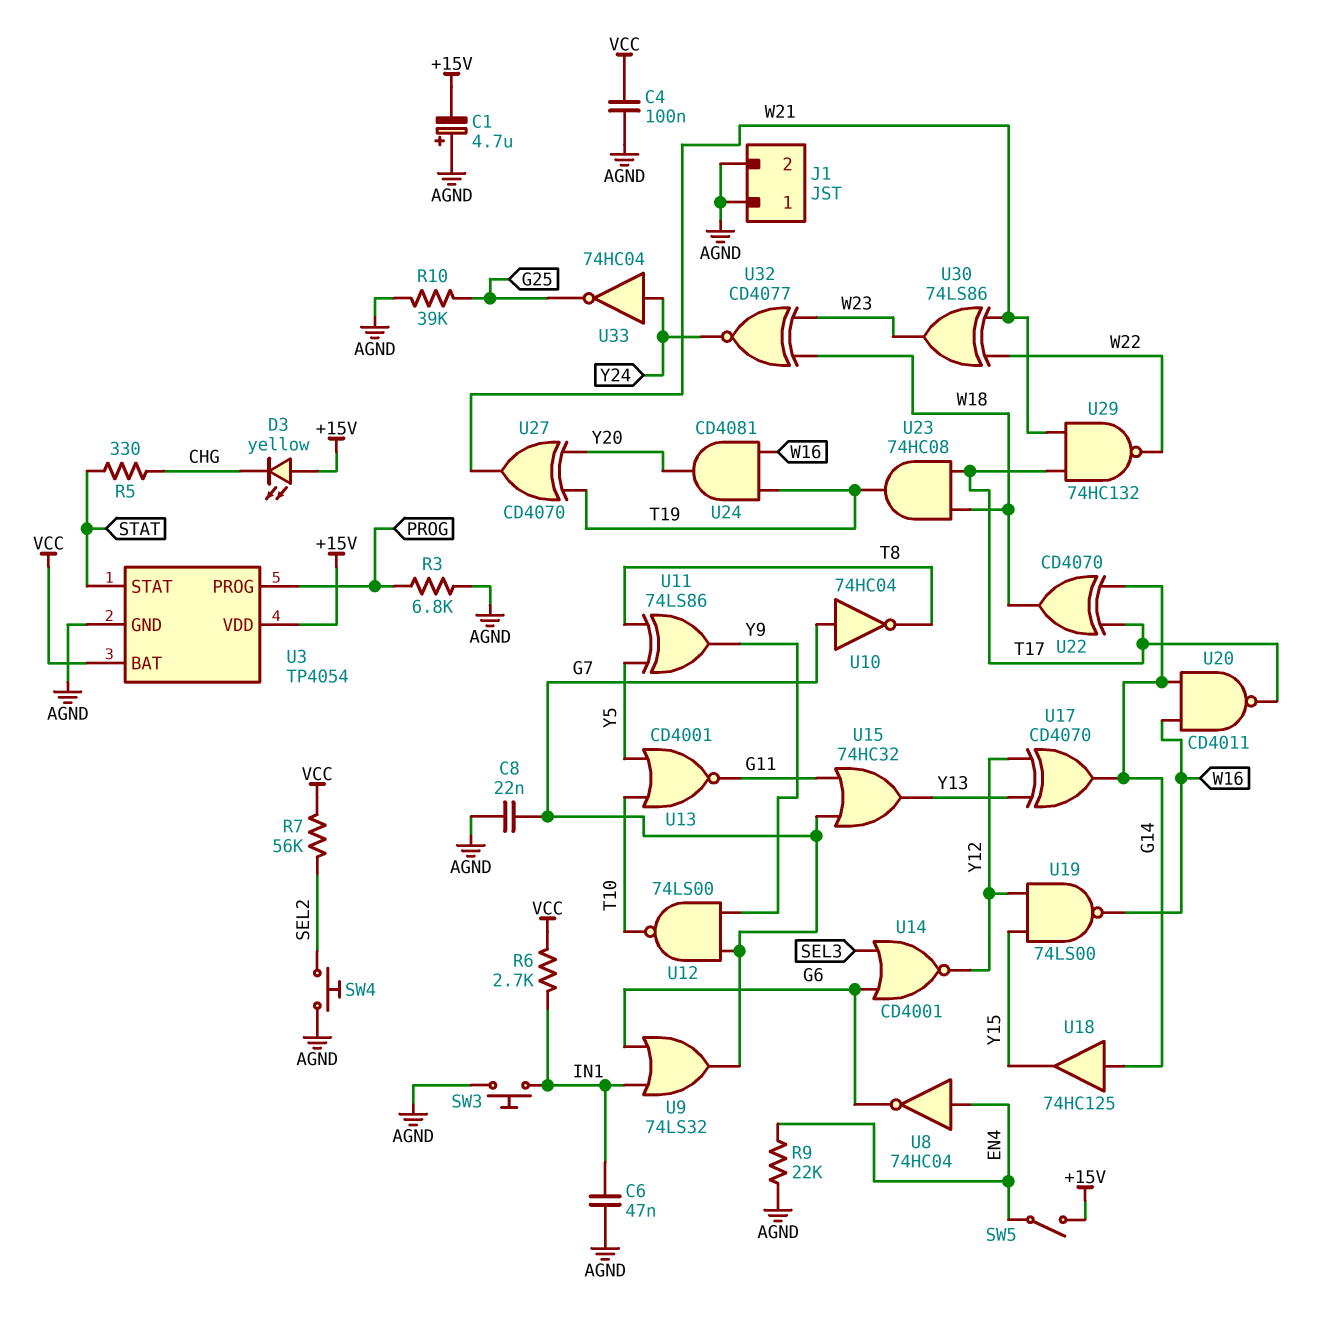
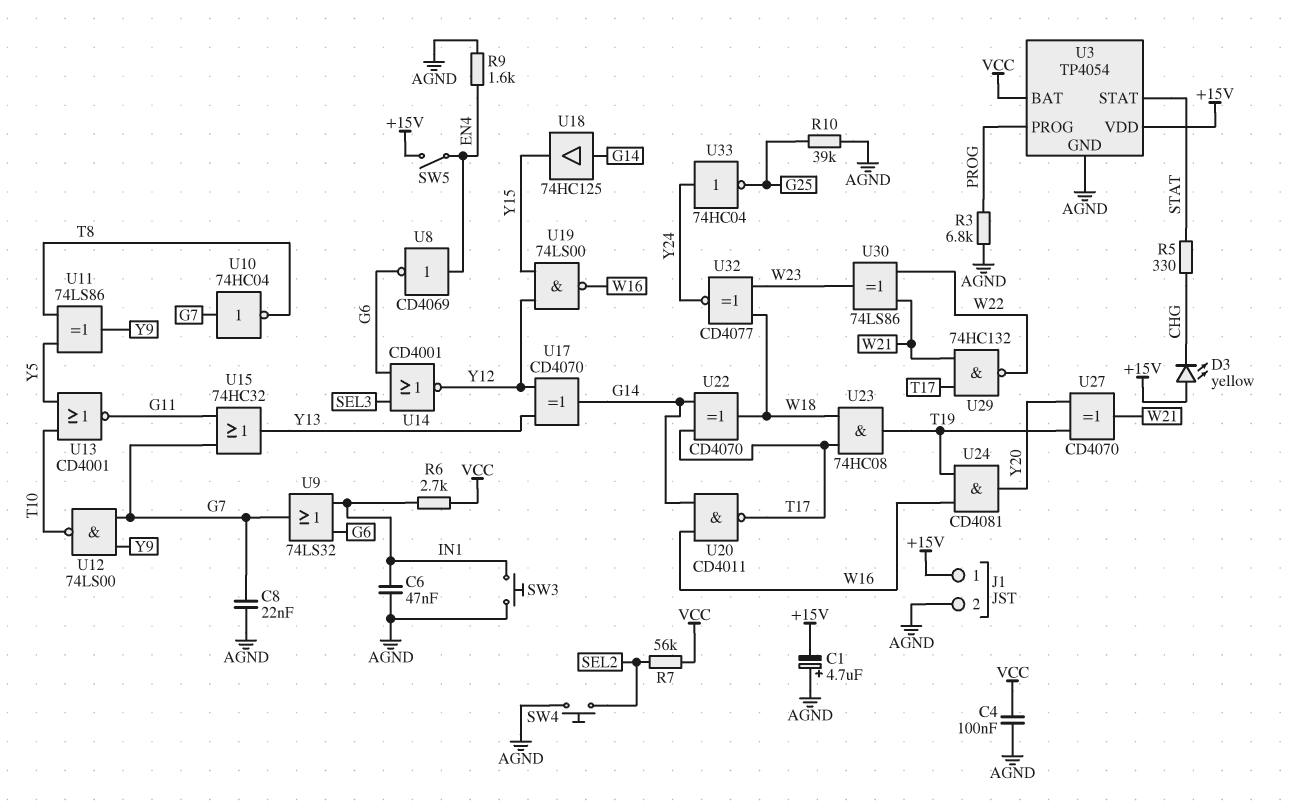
J1 pin 1: AGND -> +15V
R9: 22k (AGND, EN4) -> 1.6k (AGND, EN4)
U8: NOT 74HC04 (in EN4, out G6) -> NOT CD4069 (in EN4, out G6)

